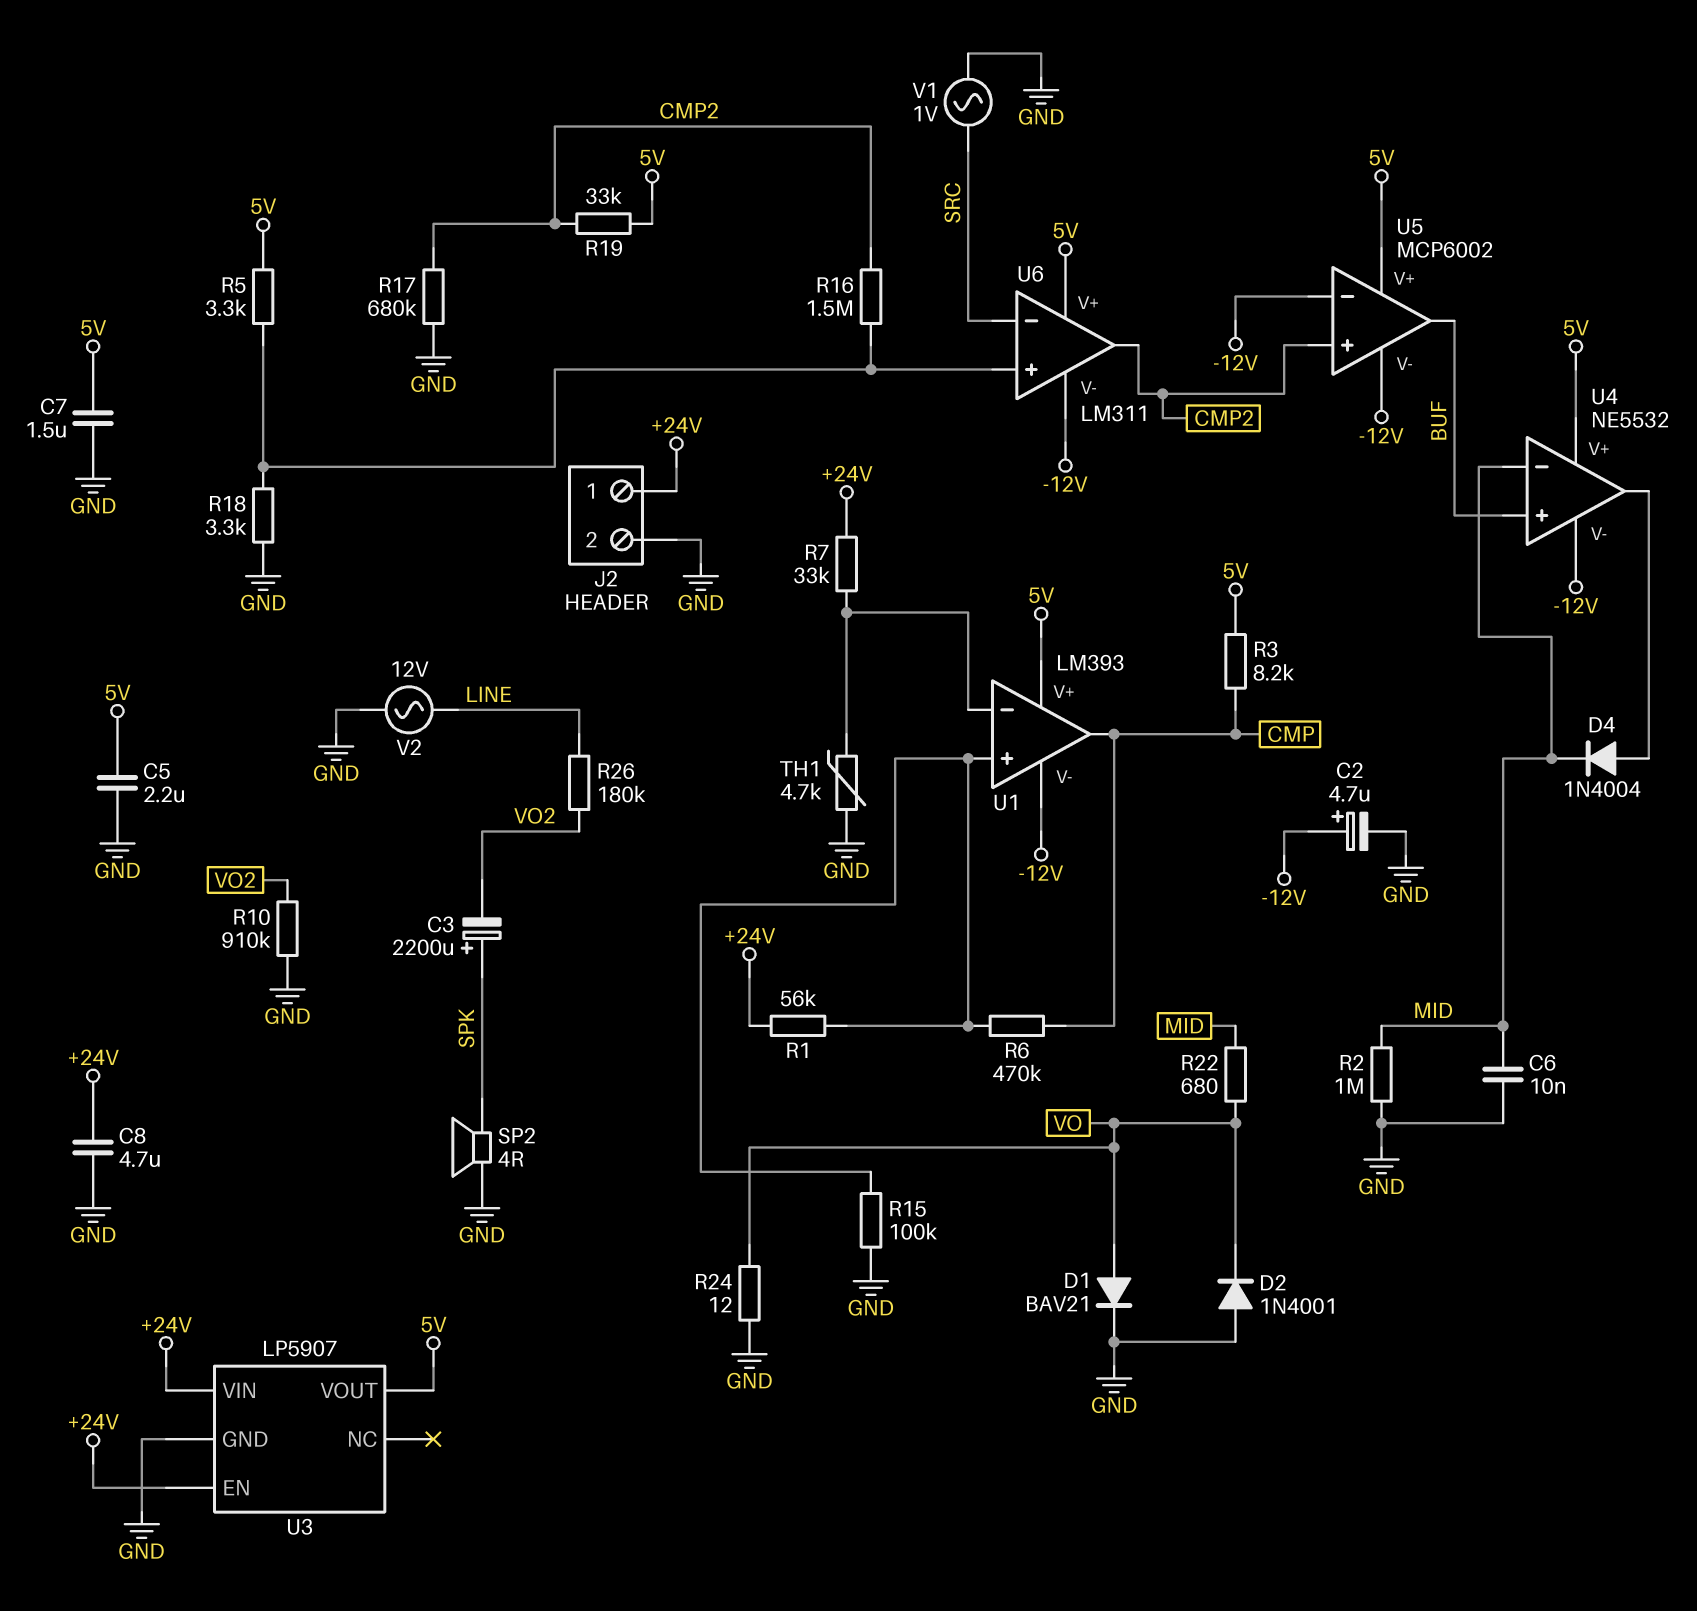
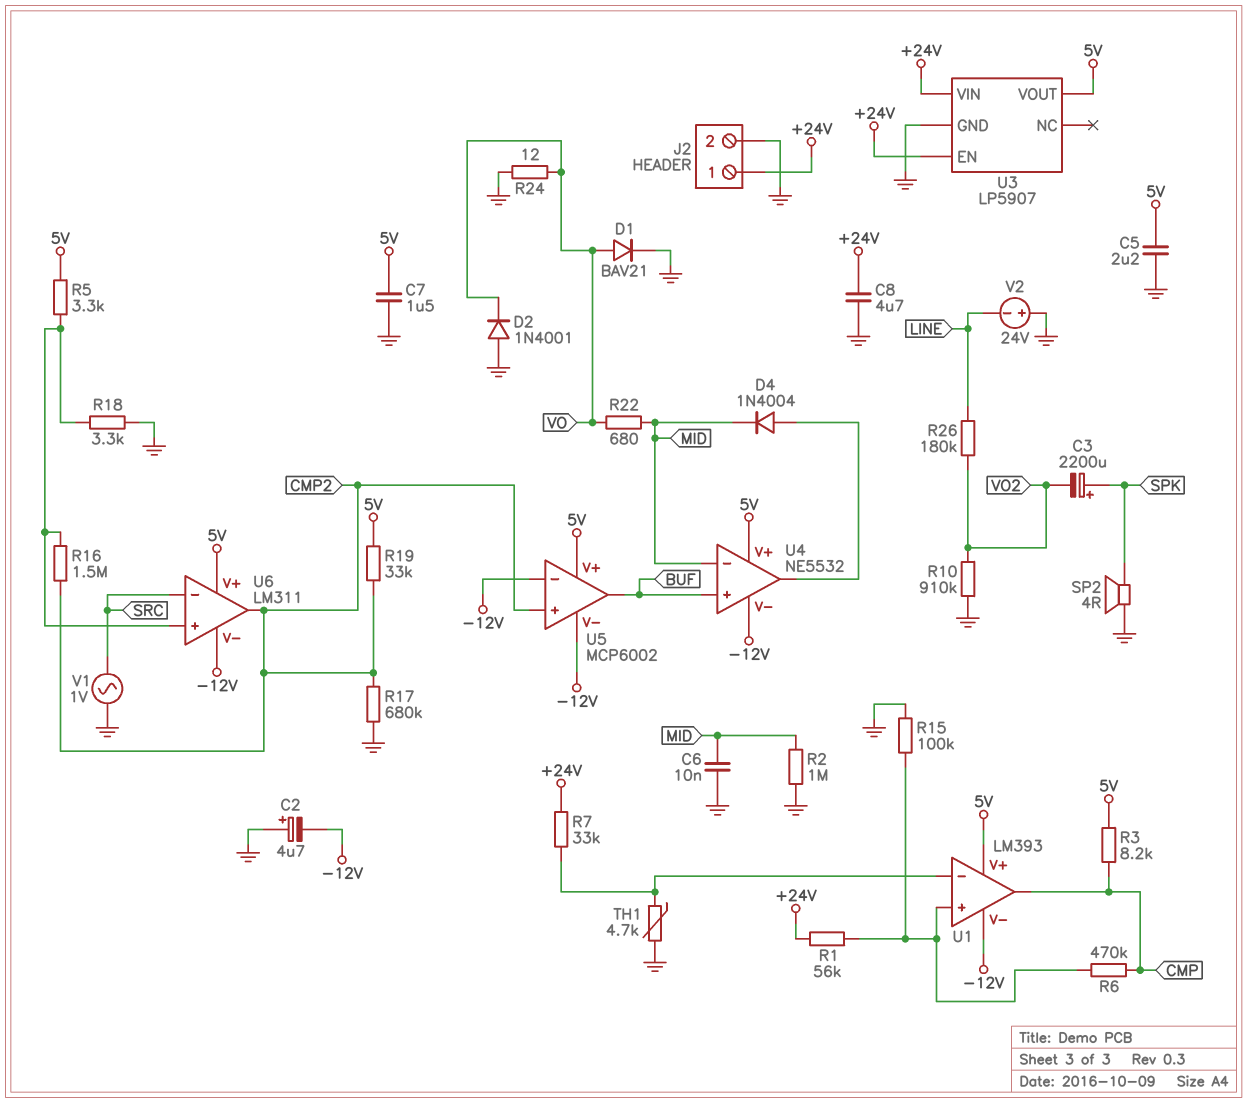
C2: 4.7uF (plus -12V, minus GND) -> 4.7uF (plus GND, minus -12V)
V2: AC 12V (GND, LINE) -> 24V (plus GND, minus LINE)

